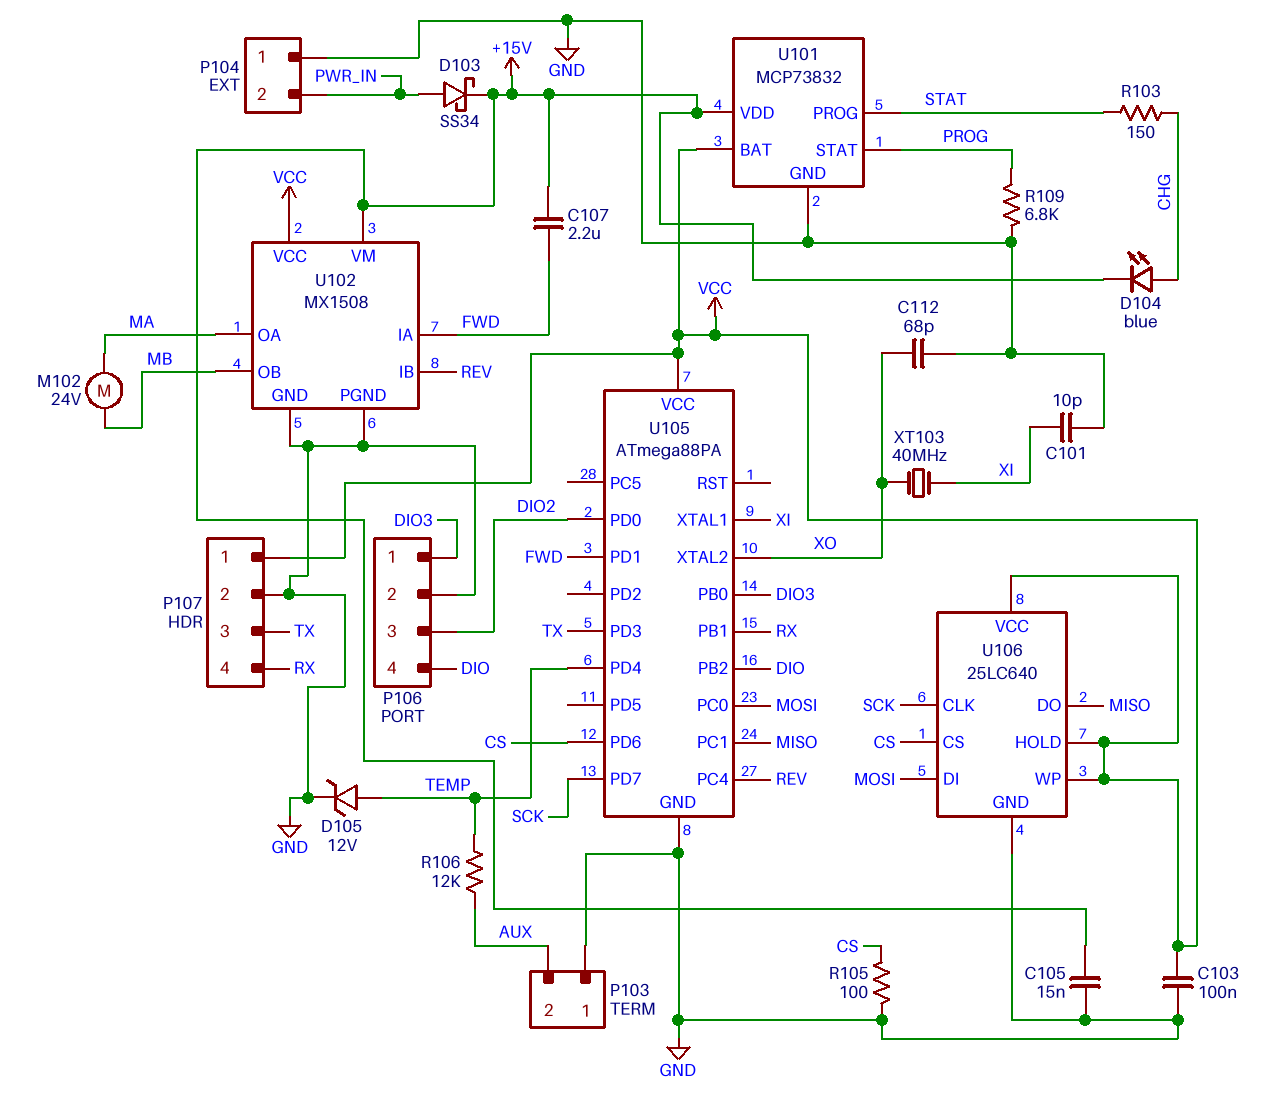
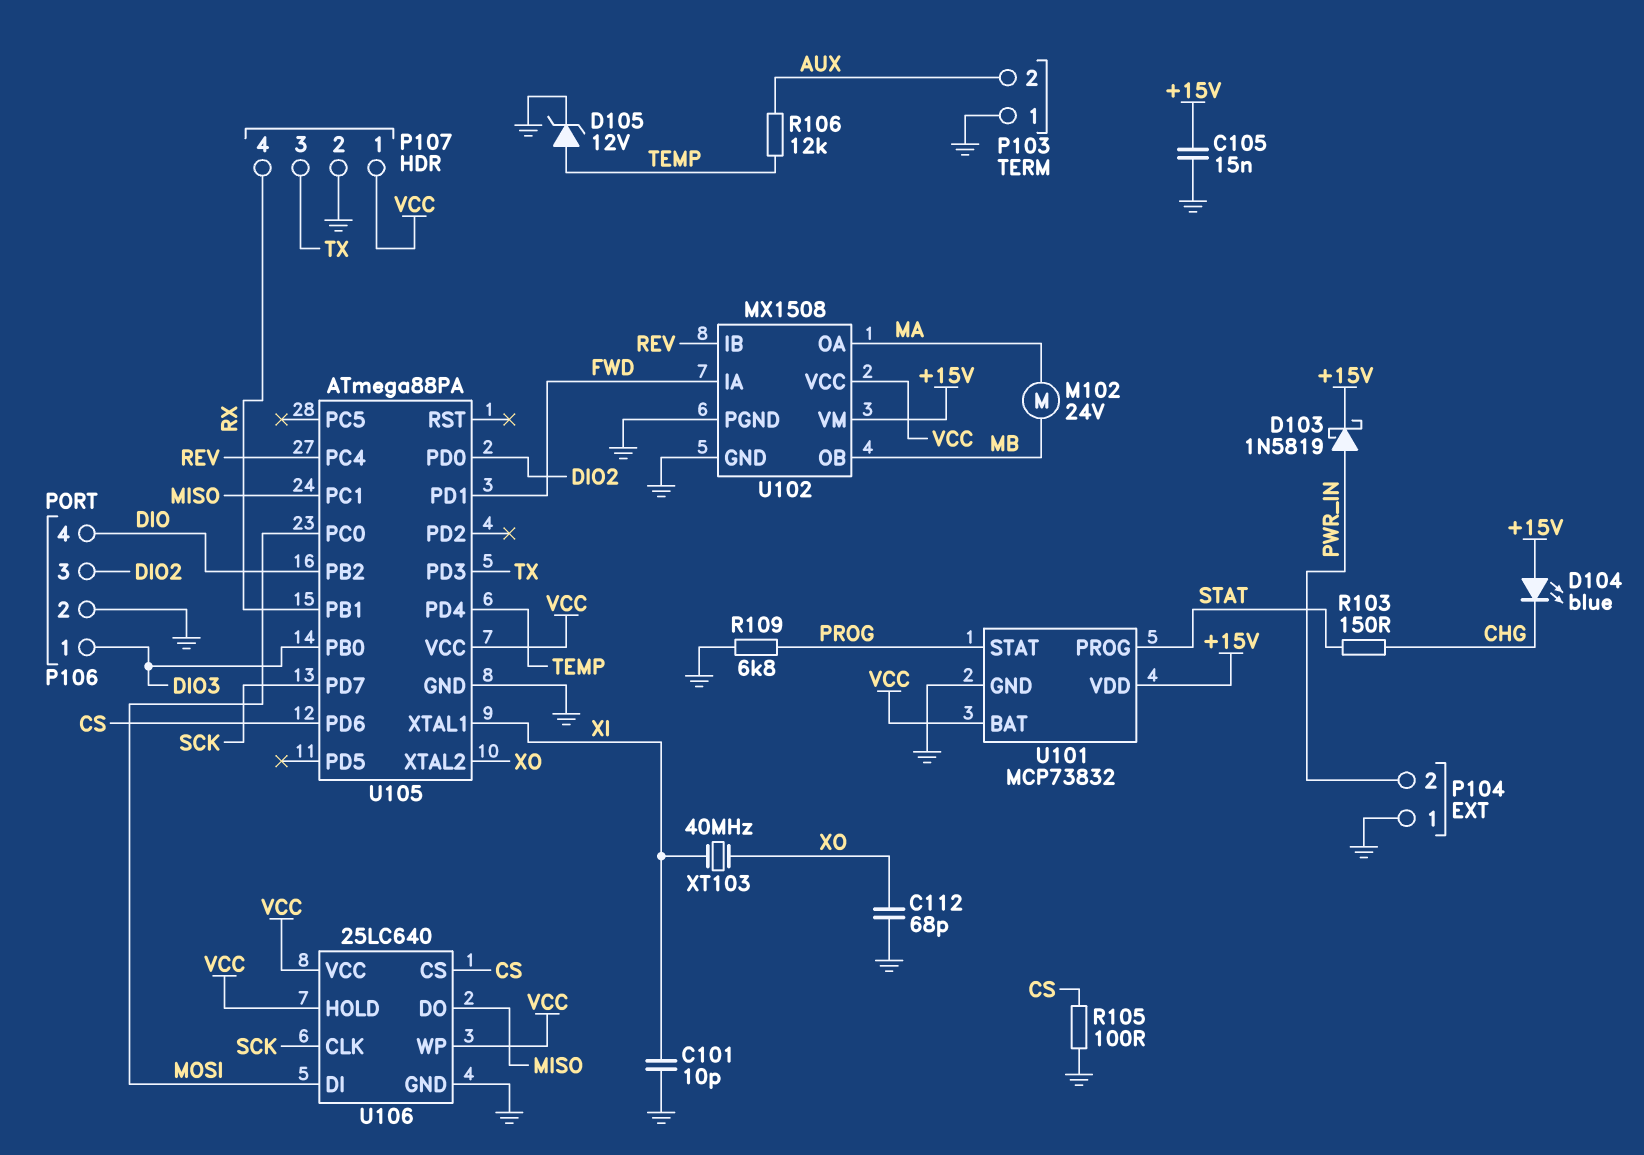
C103: 100nF (GND, VCC) -> none
C107: 2.2uF (+15V, FWD) -> none
D103: schottky SS34 (A PWR_IN, K +15V) -> schottky 1N5819 (A PWR_IN, K +15V)
D104: LED blue (A CHG, K +15V) -> LED blue (A +15V, K CHG)

